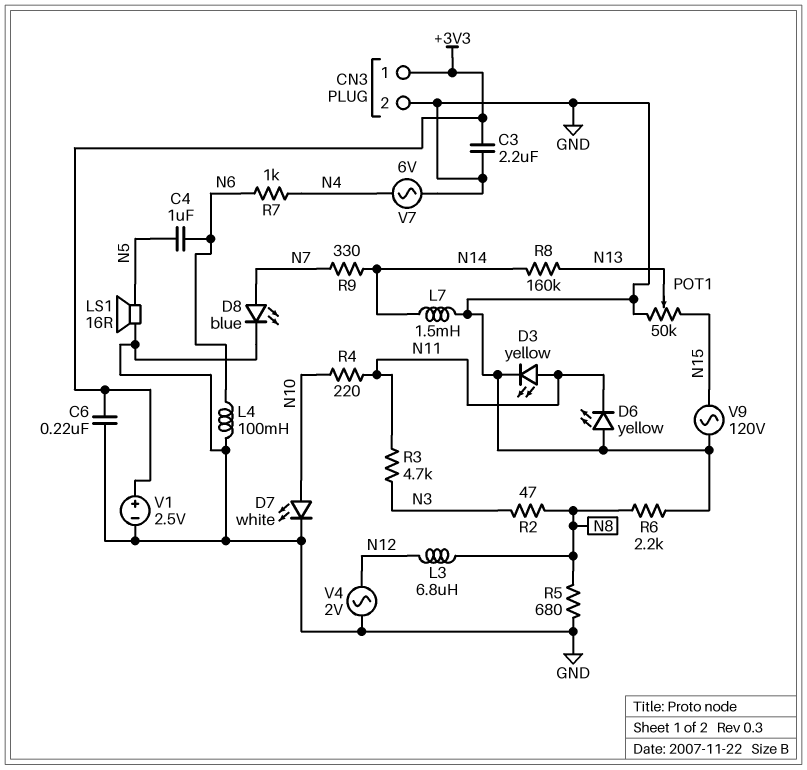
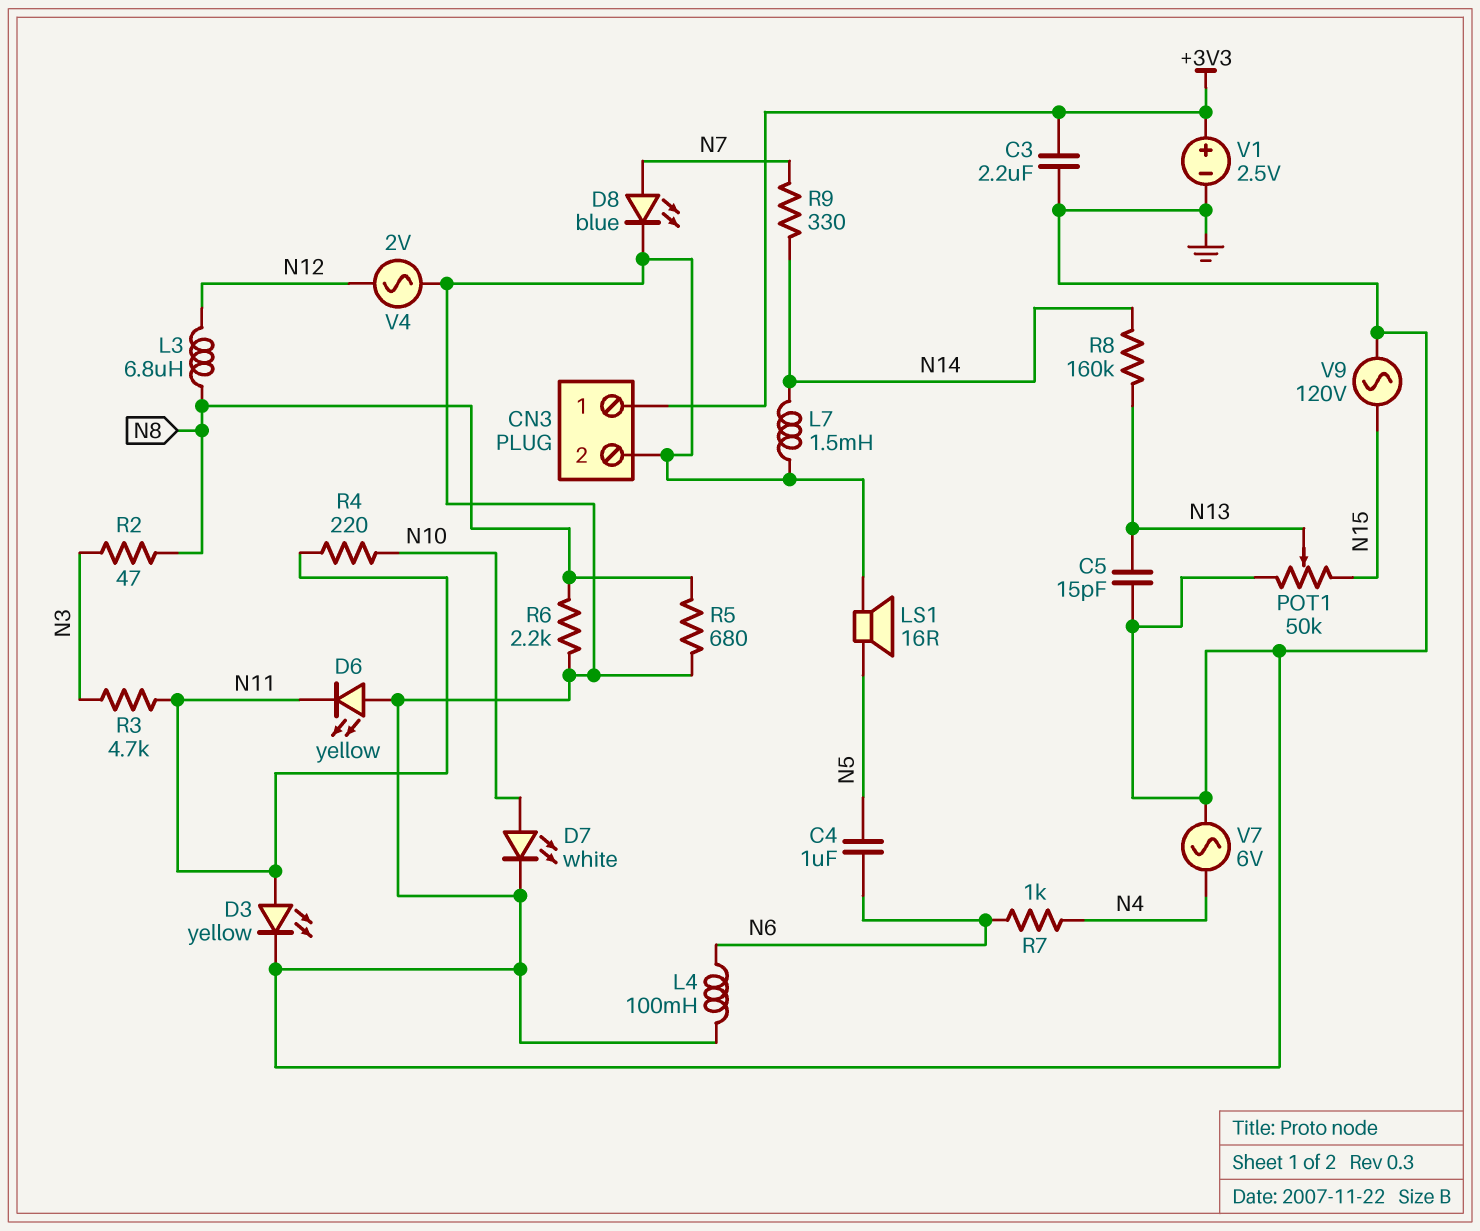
C5: none -> 15pF (GND, N13)
C6: 220nF (+3V3, GND) -> none

